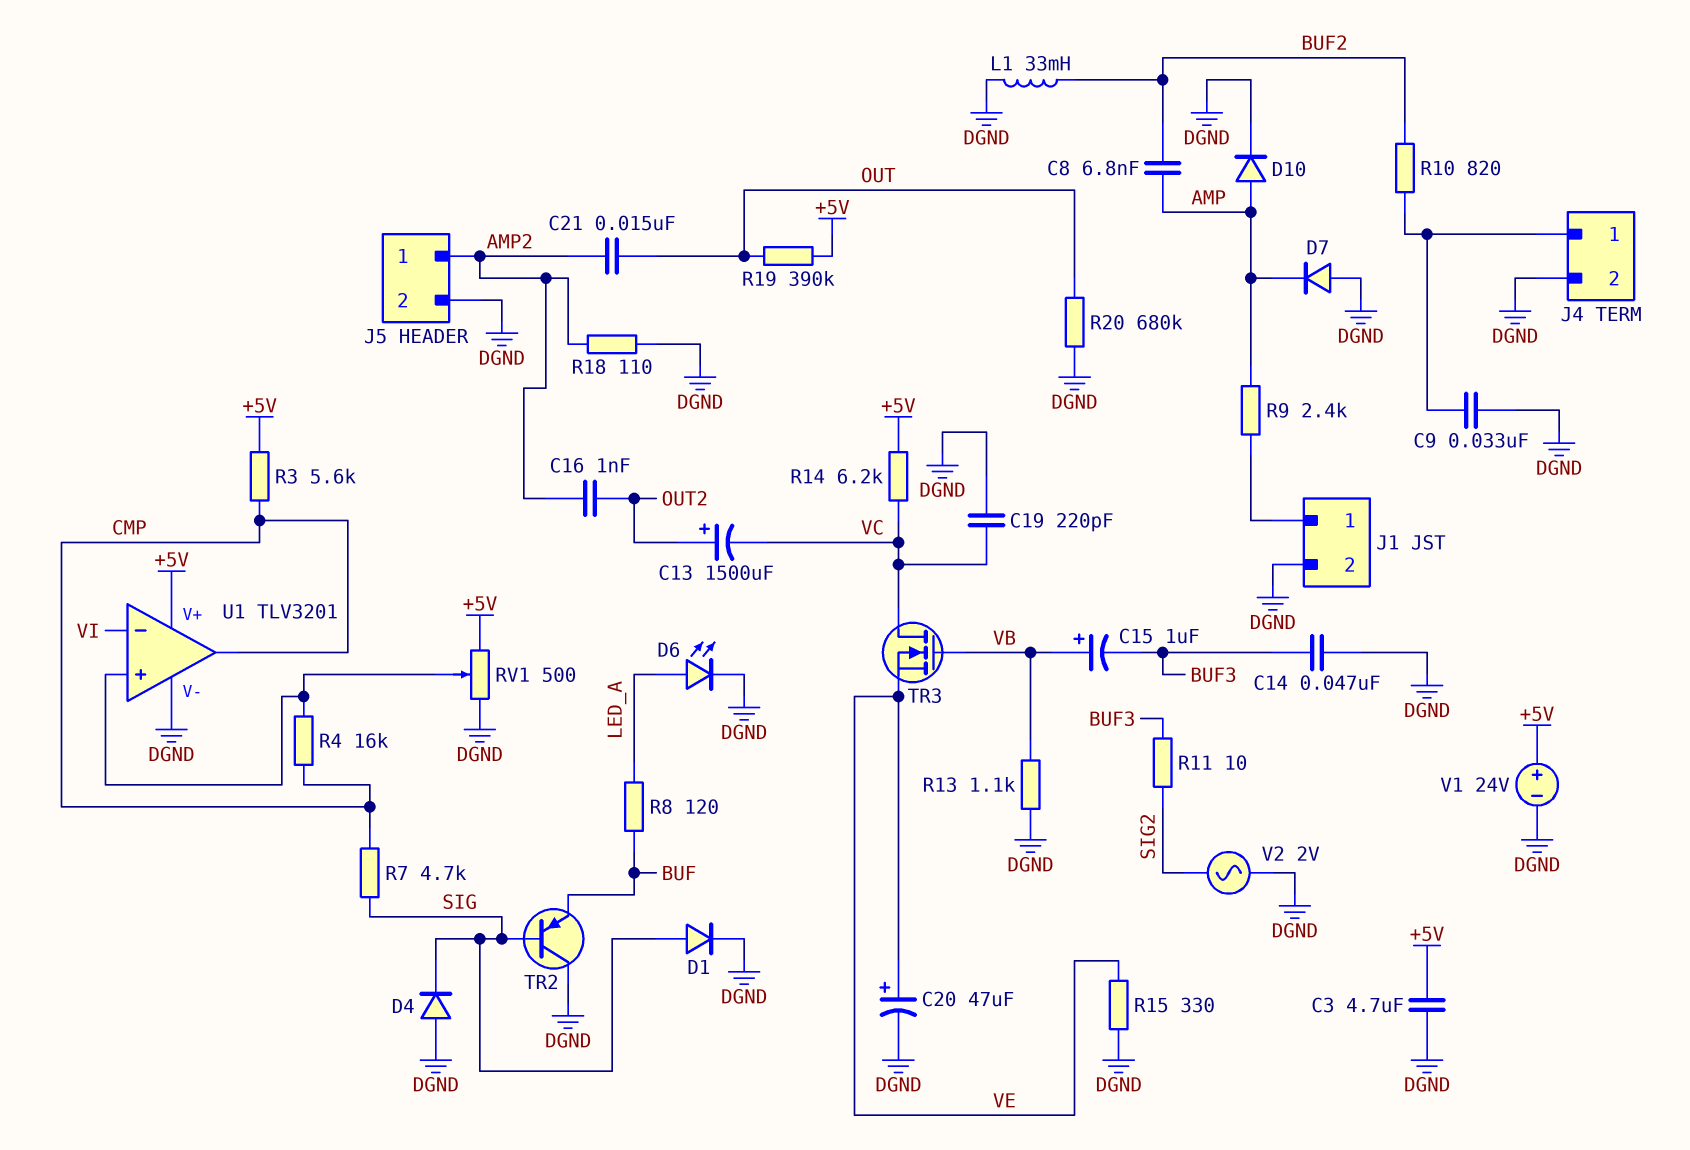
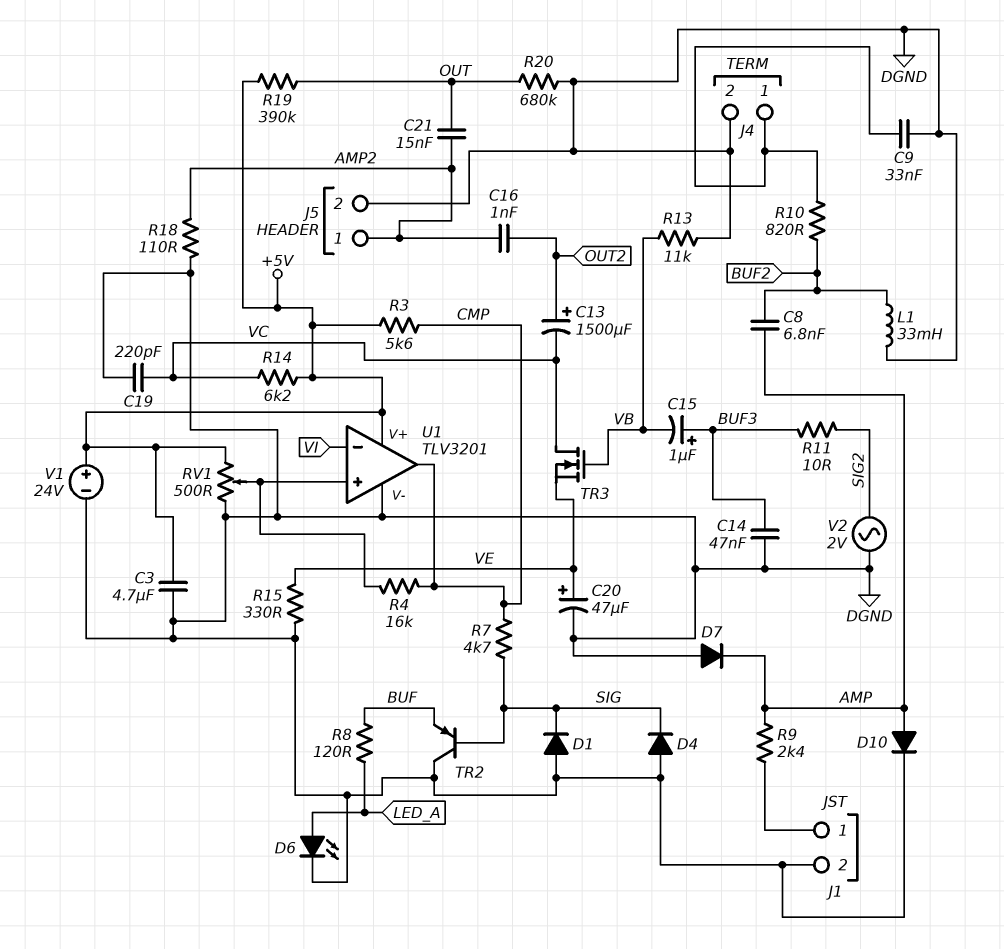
C15: 1uF (plus VB, minus BUF3) -> 1uF (plus BUF3, minus VB)
D1: diode (A SIG, K DGND) -> diode (A DGND, K SIG)
R13: 1.1k (DGND, VB) -> 11k (DGND, VB)

